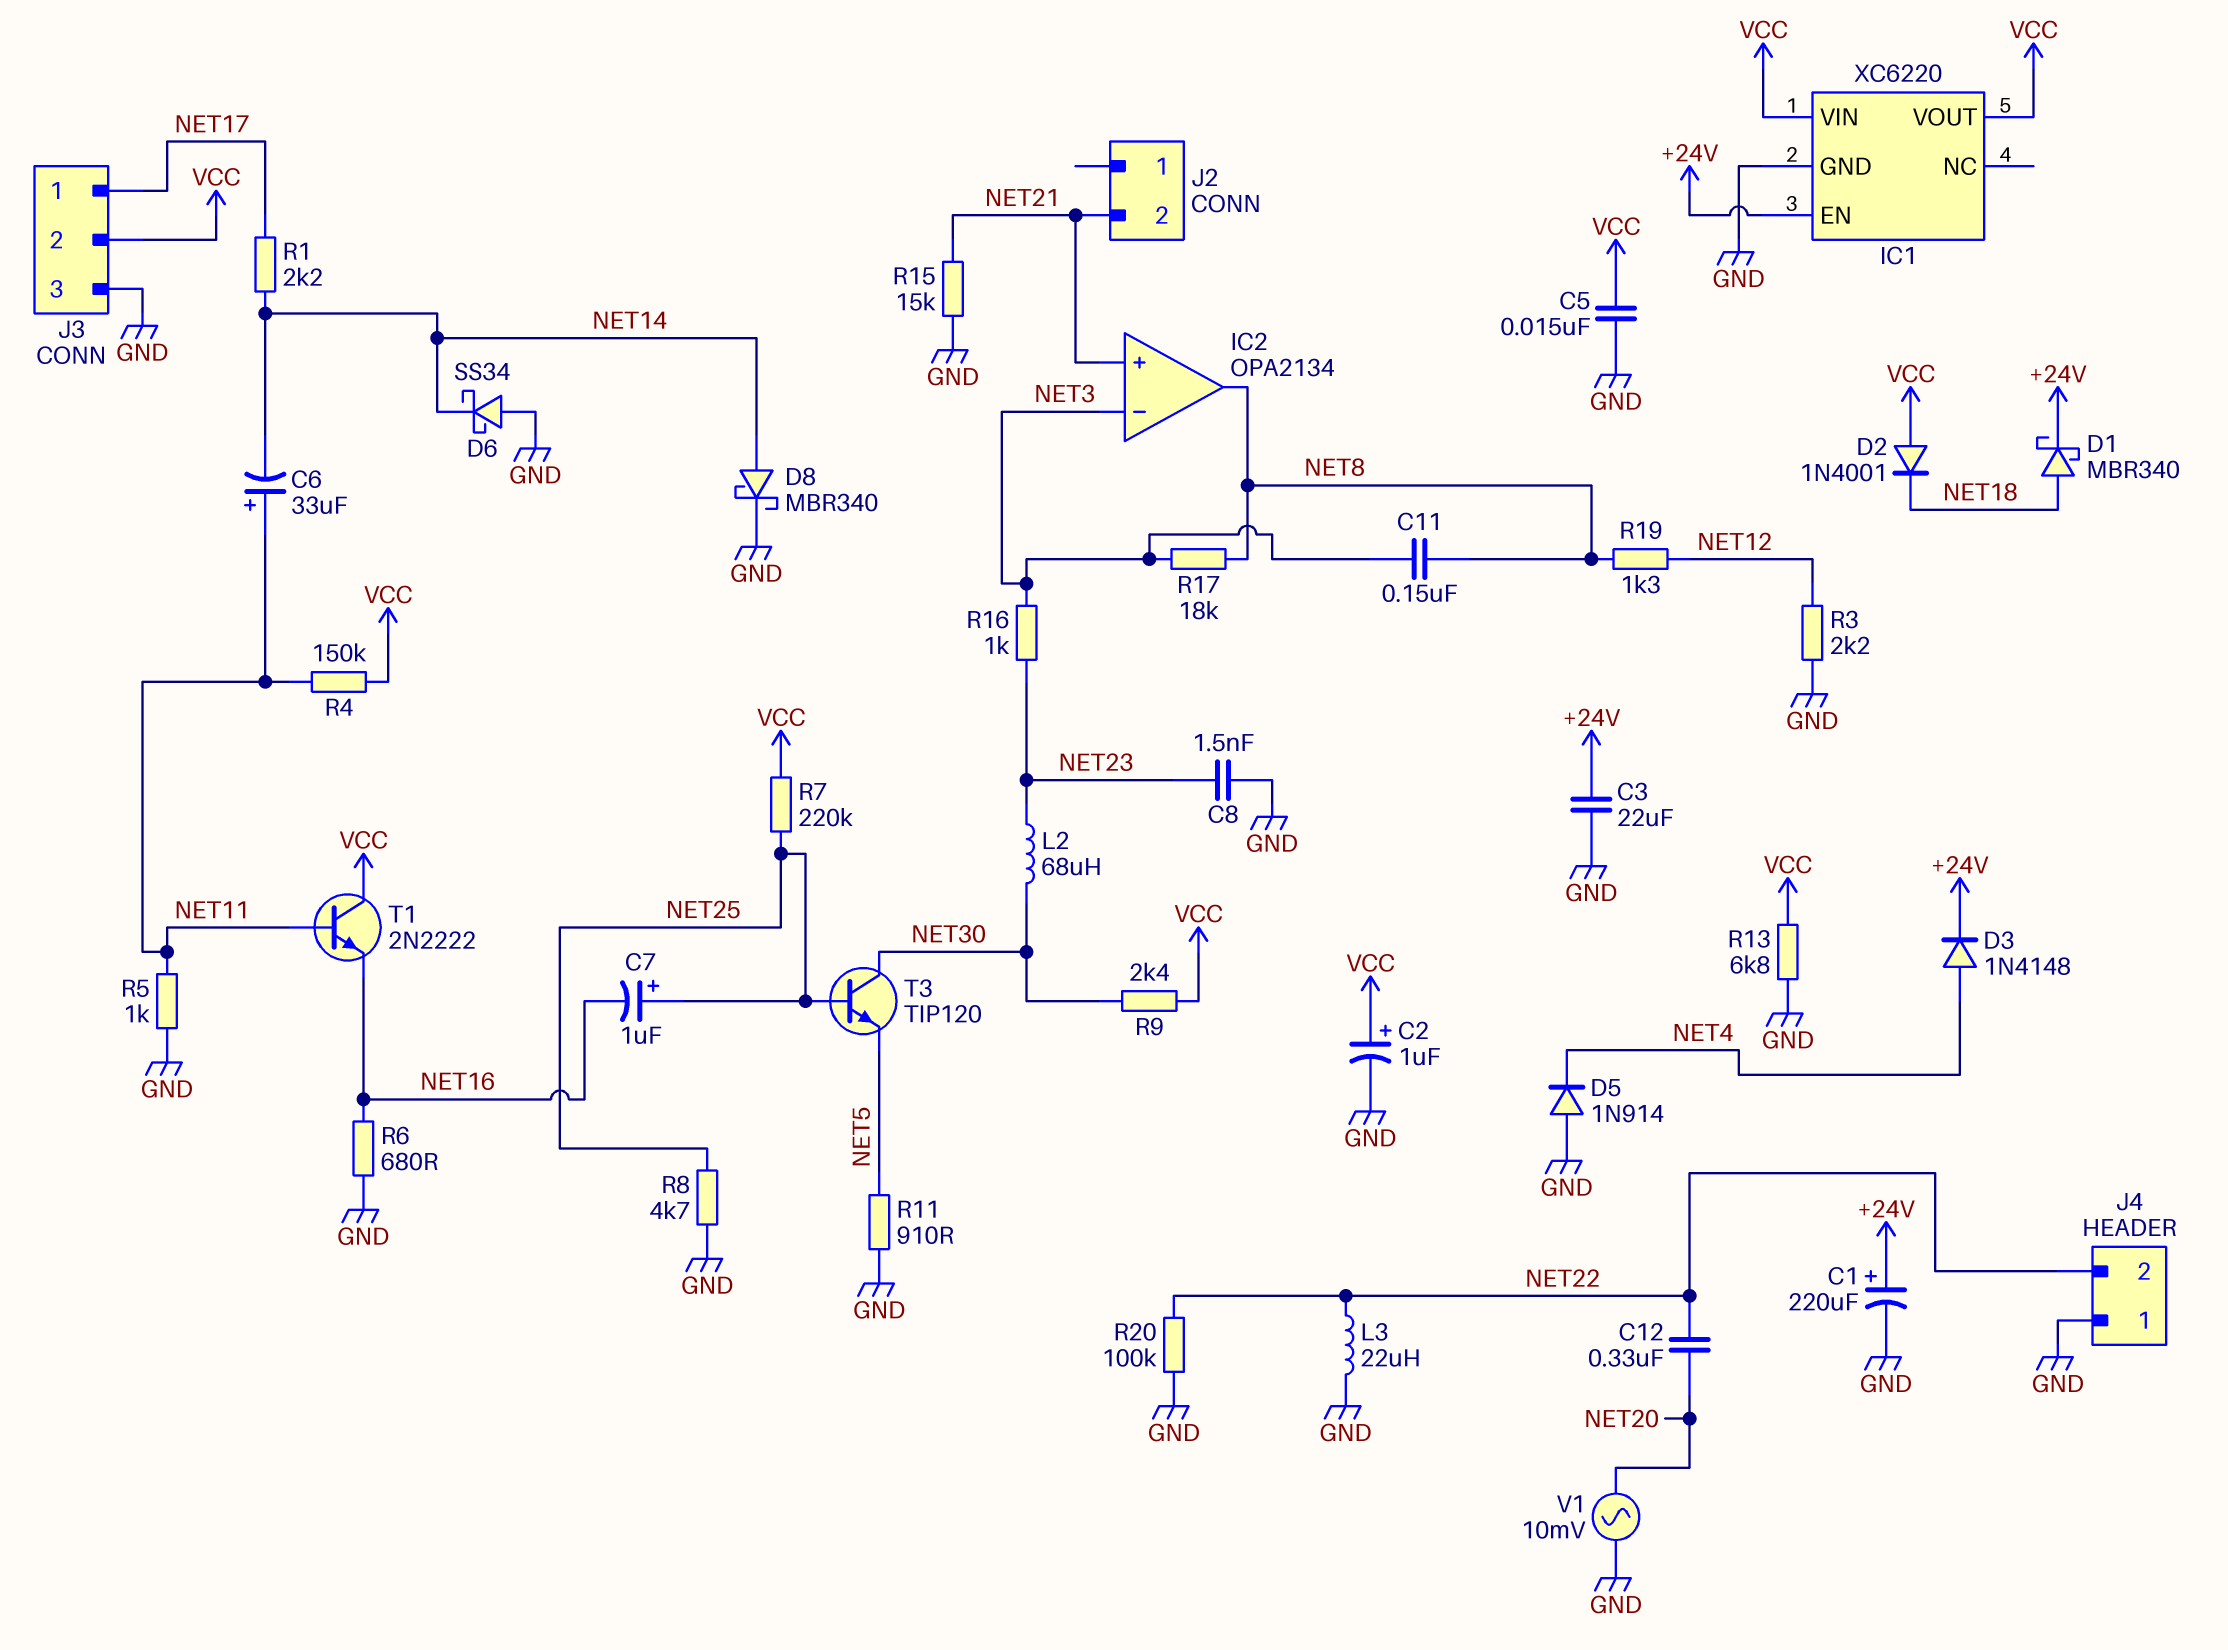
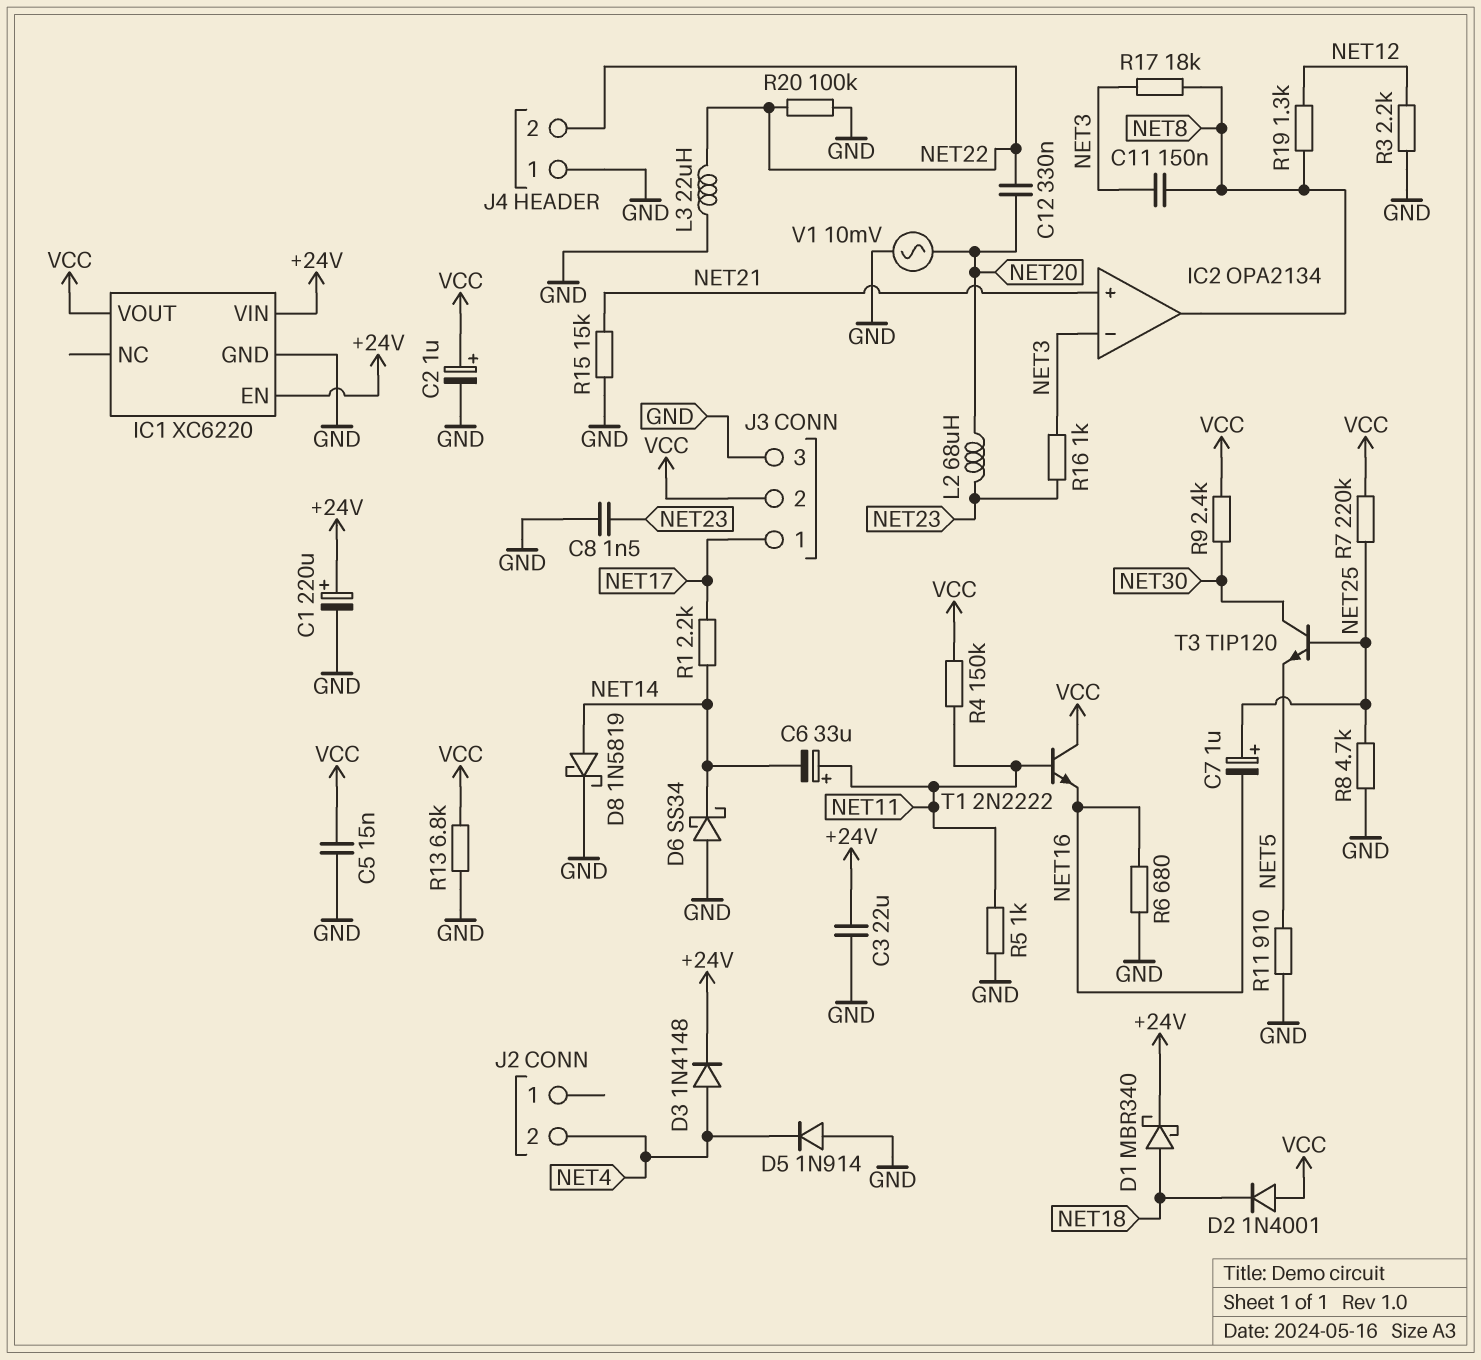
D8: schottky MBR340 (A NET14, K GND) -> schottky 1N5819 (A NET14, K GND)
IC1 pin VIN: VCC -> +24V
J2 pin 2: NET21 -> NET4
L2: 68uH (NET23, NET30) -> 68uH (NET20, NET23)

